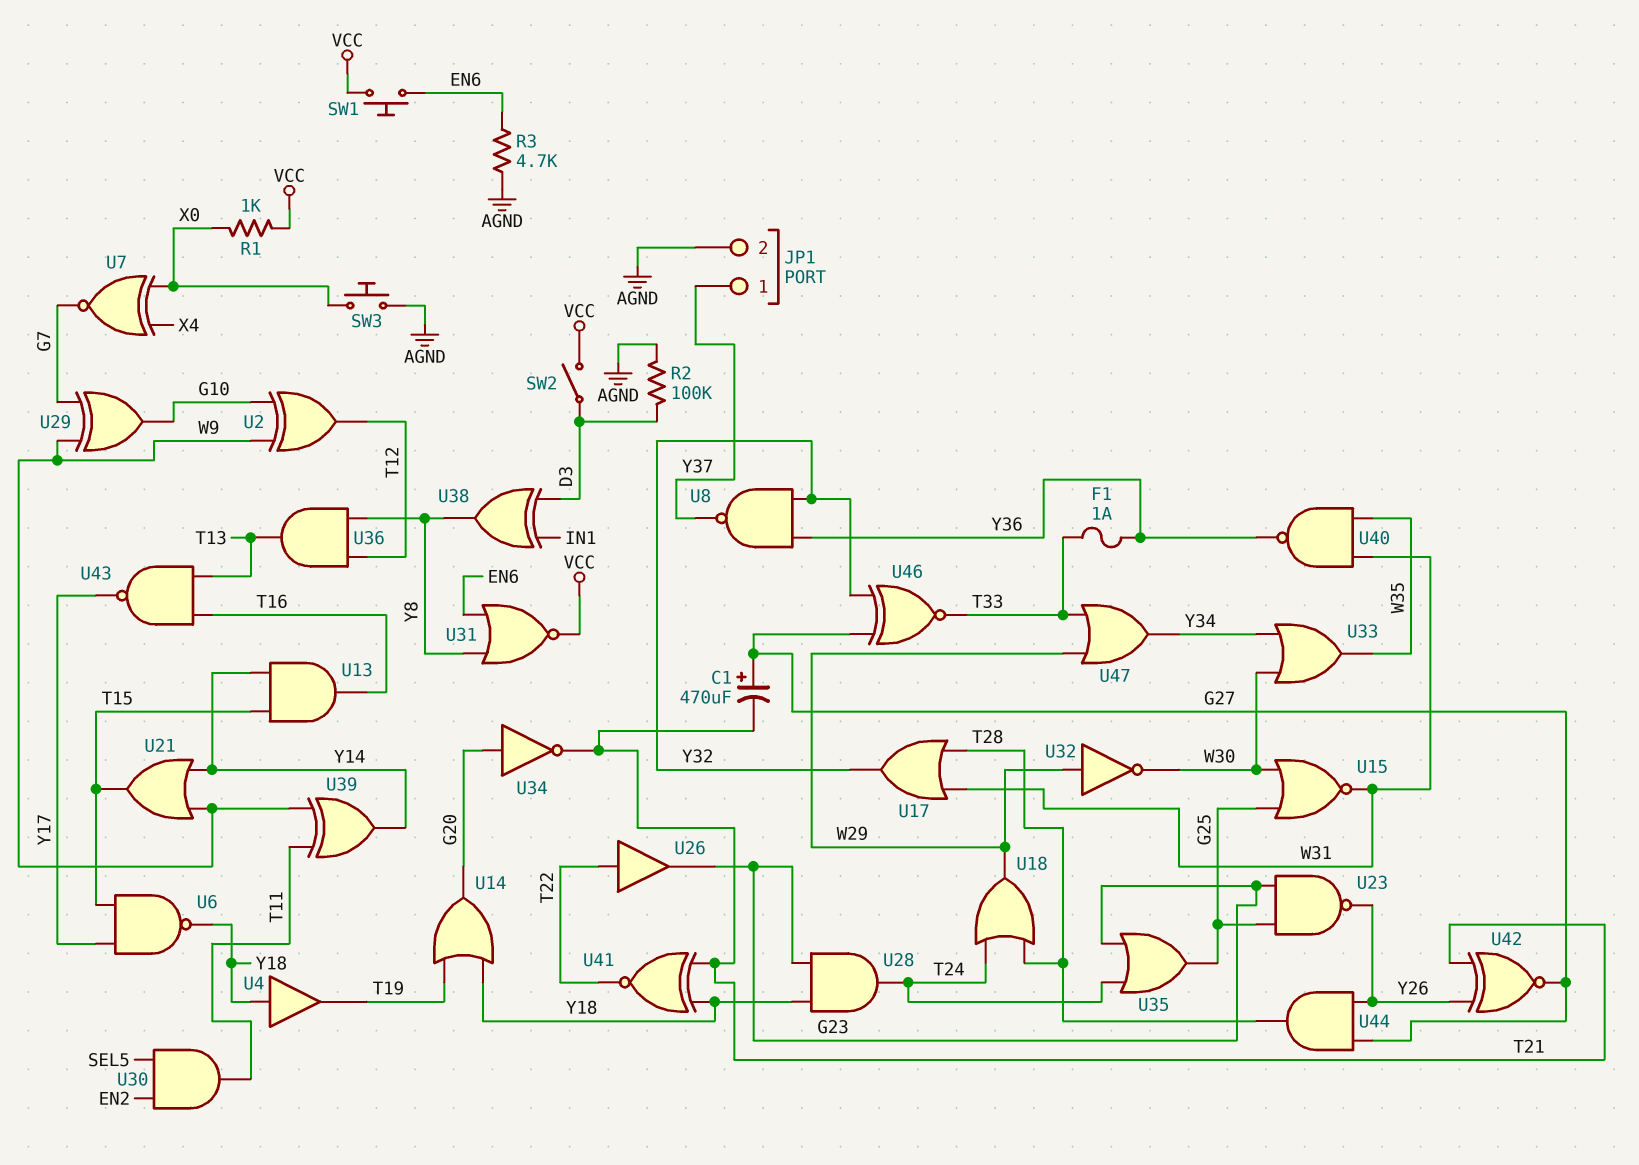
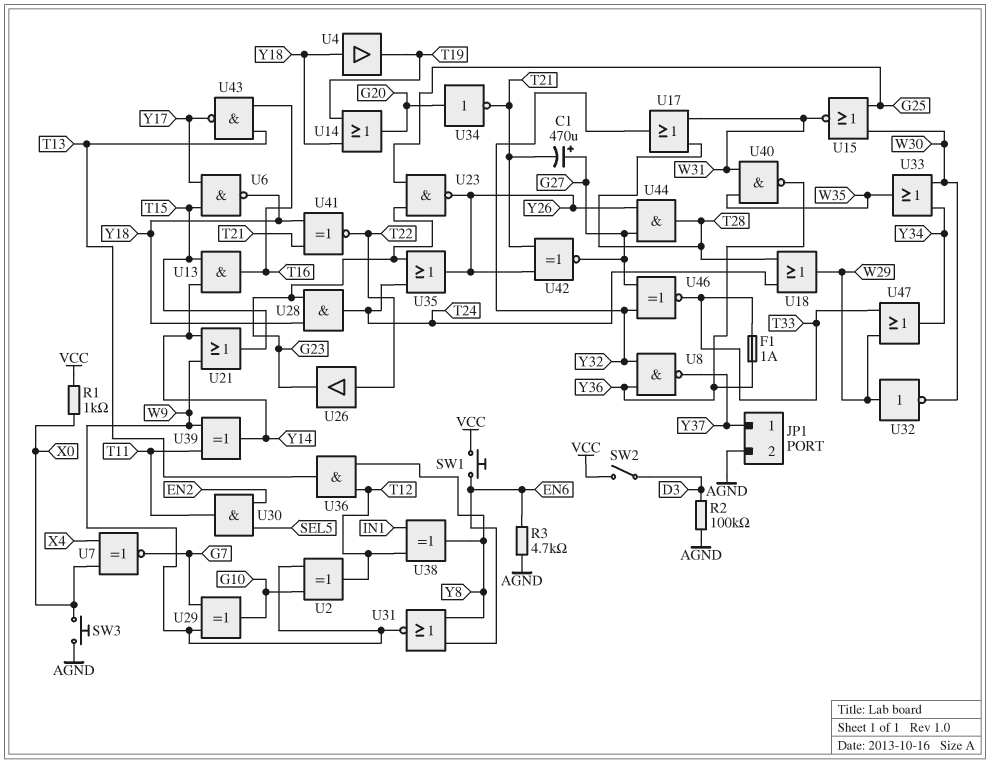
U31: NOR (in EN6, in Y8, out VCC) -> NOR (in EN6, in Y8, out W9)
U35: OR (in G23, in T24, out G25) -> OR (in G23, in T24, out Y26)
U38: XOR (in D3, in IN1, out Y8) -> XOR (in IN1, in T12, out Y8)

